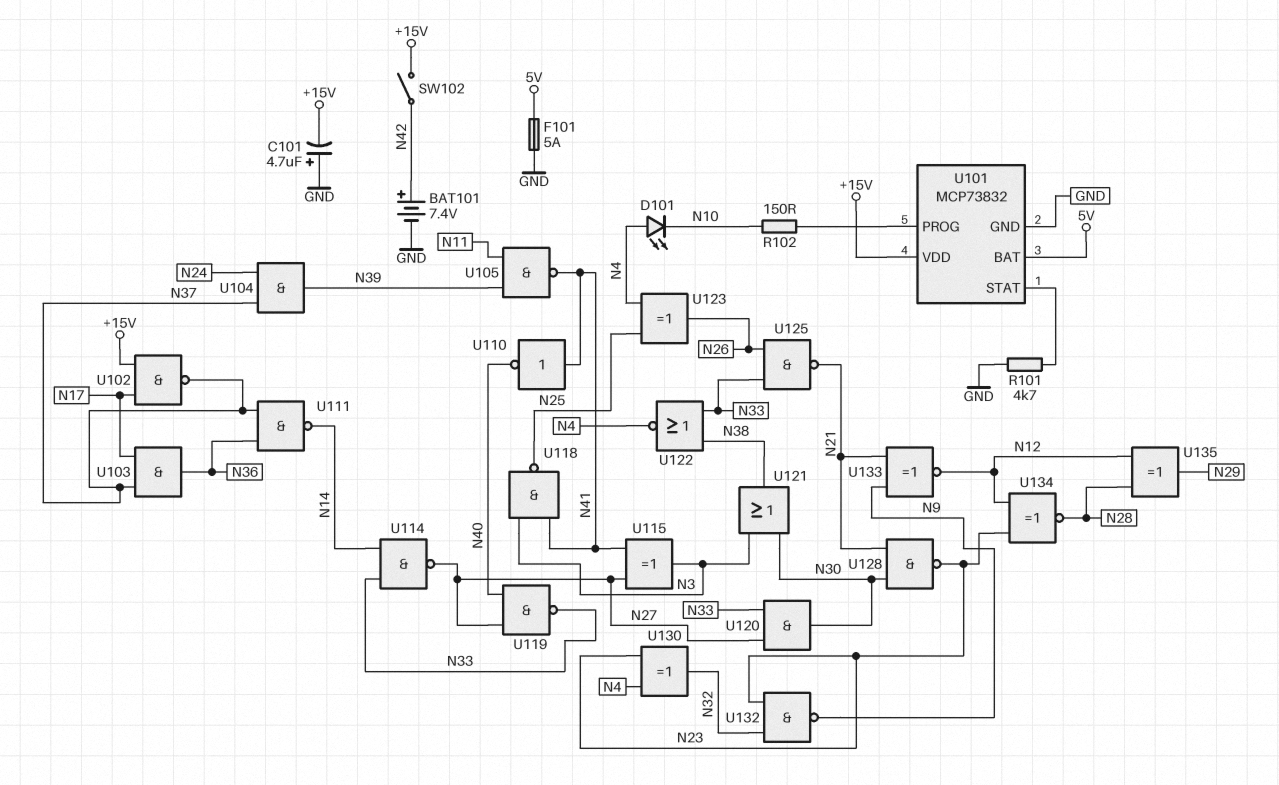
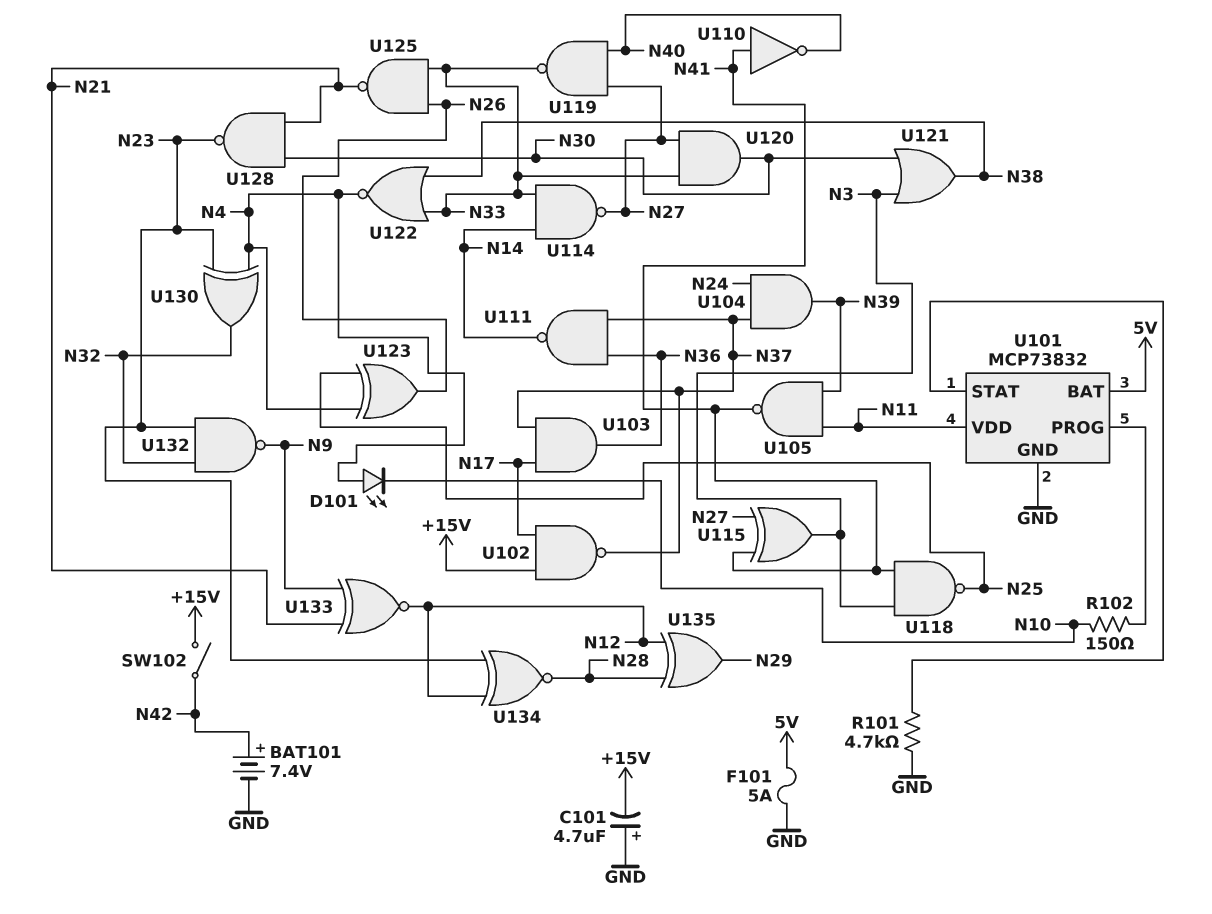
U101 pin VDD: +15V -> N11

